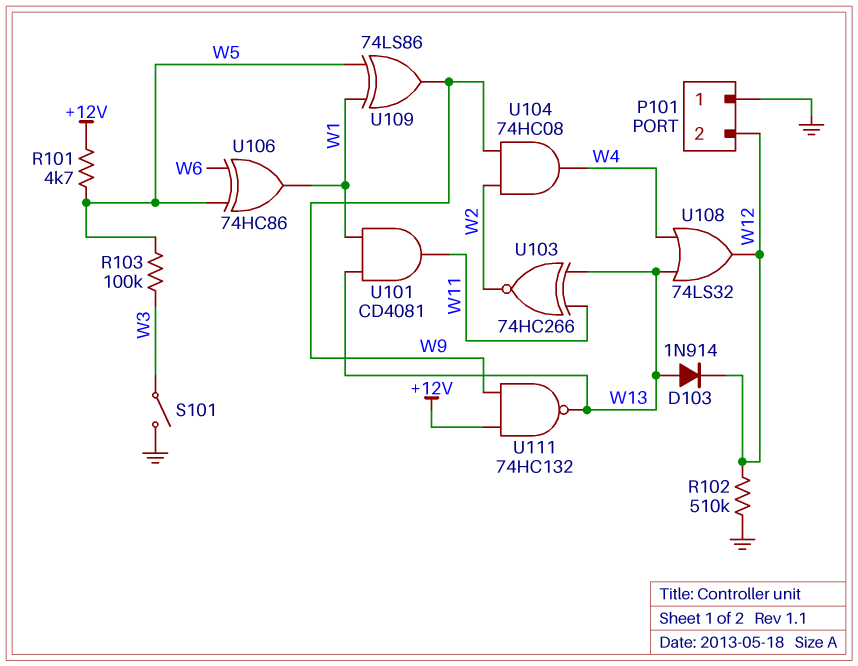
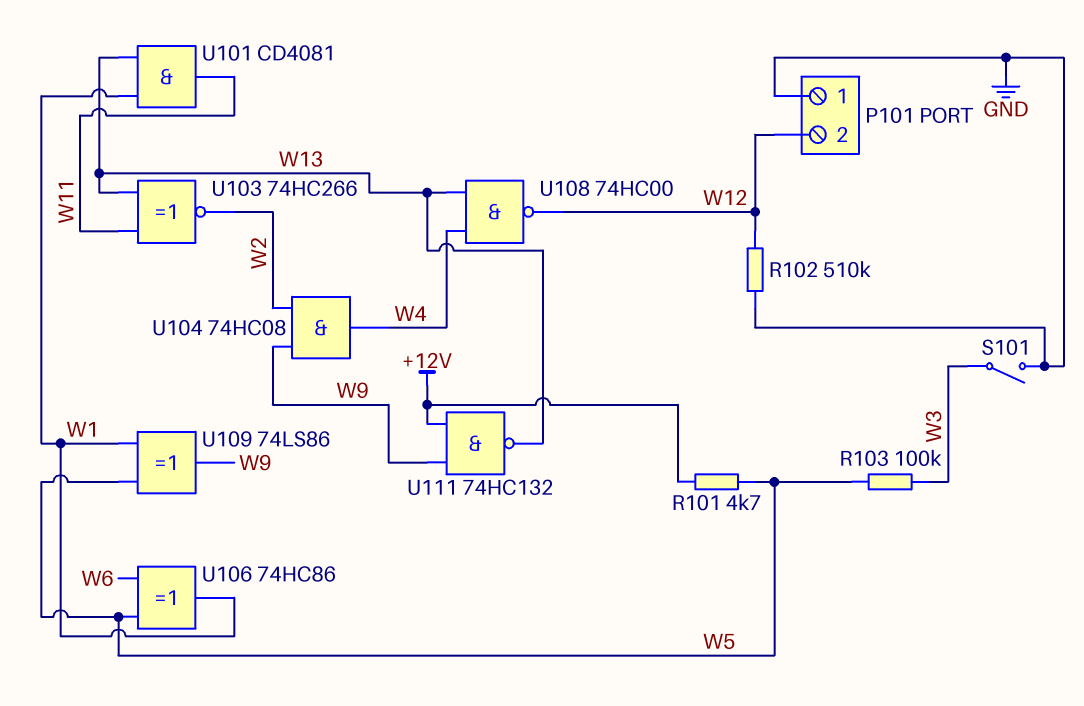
D103: diode 1N914 (A W13, K W12) -> none
U108: OR 74LS32 (in W4, in W13, out W12) -> NAND 74HC00 (in W4, in W13, out W12)

